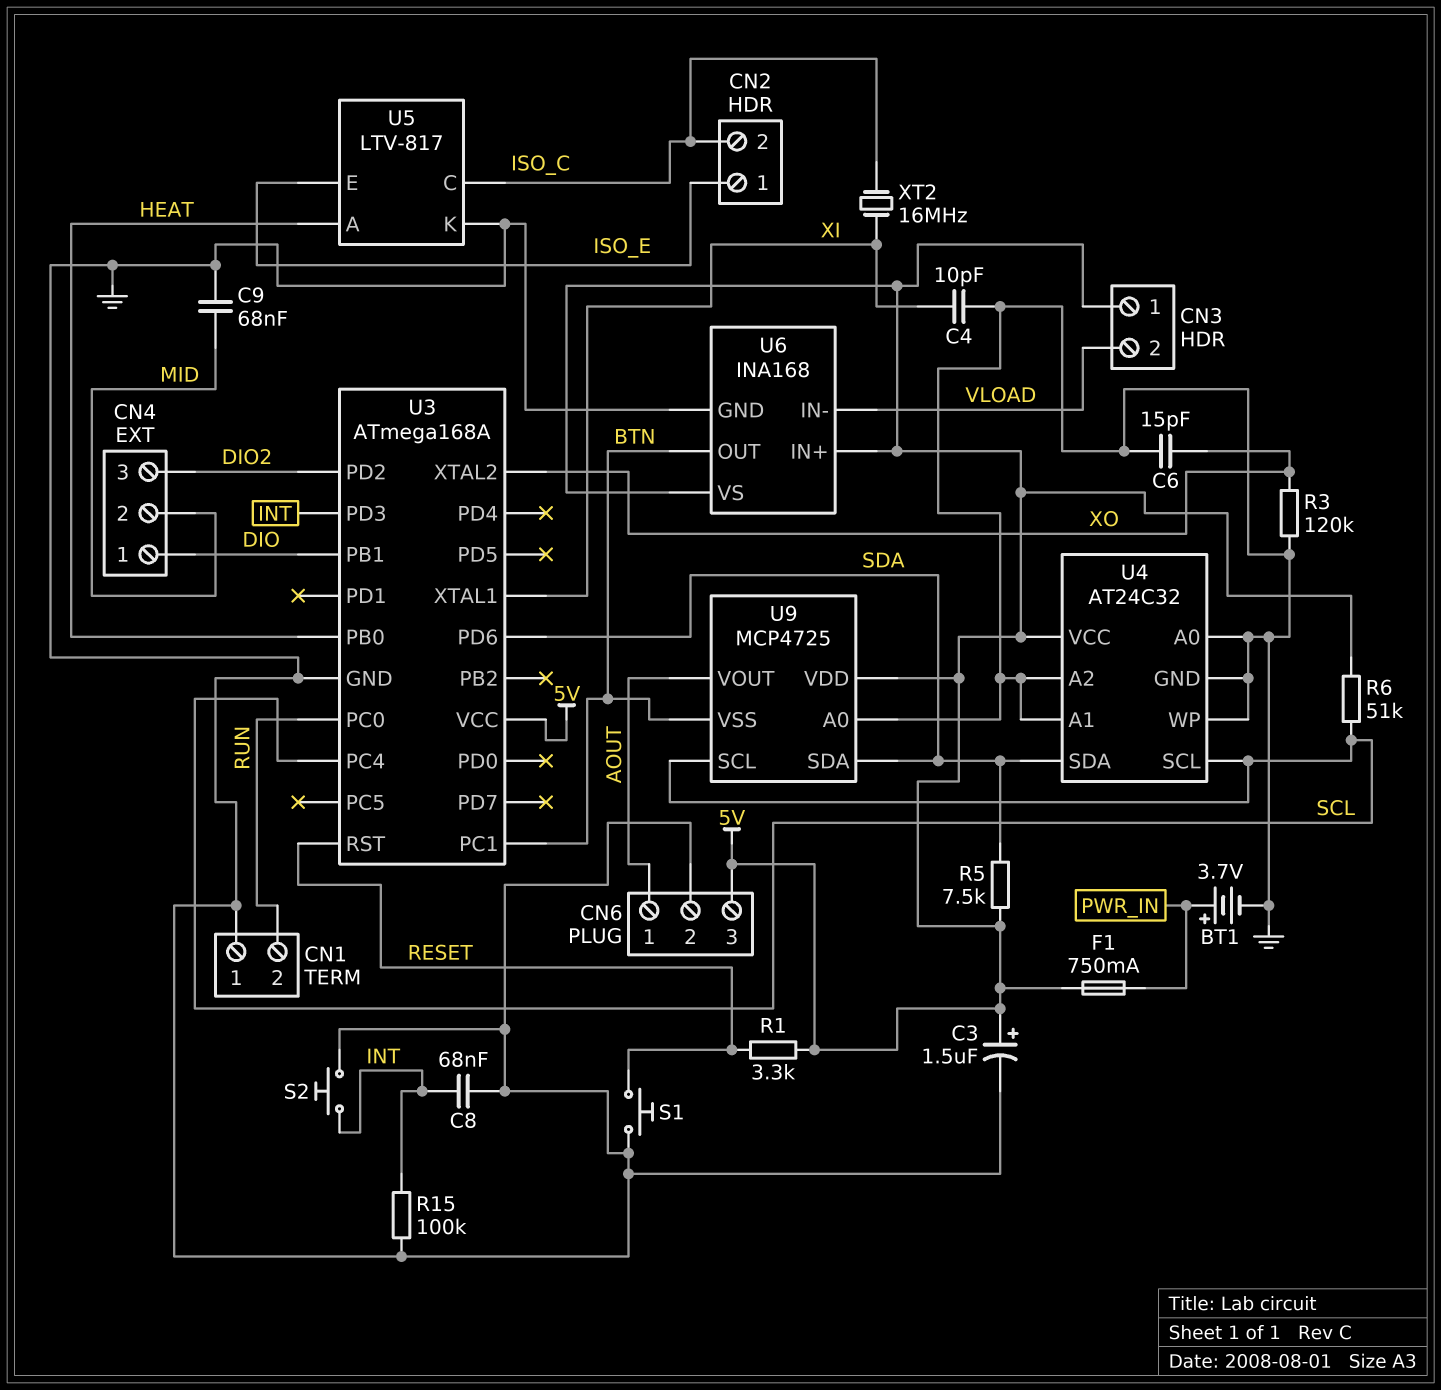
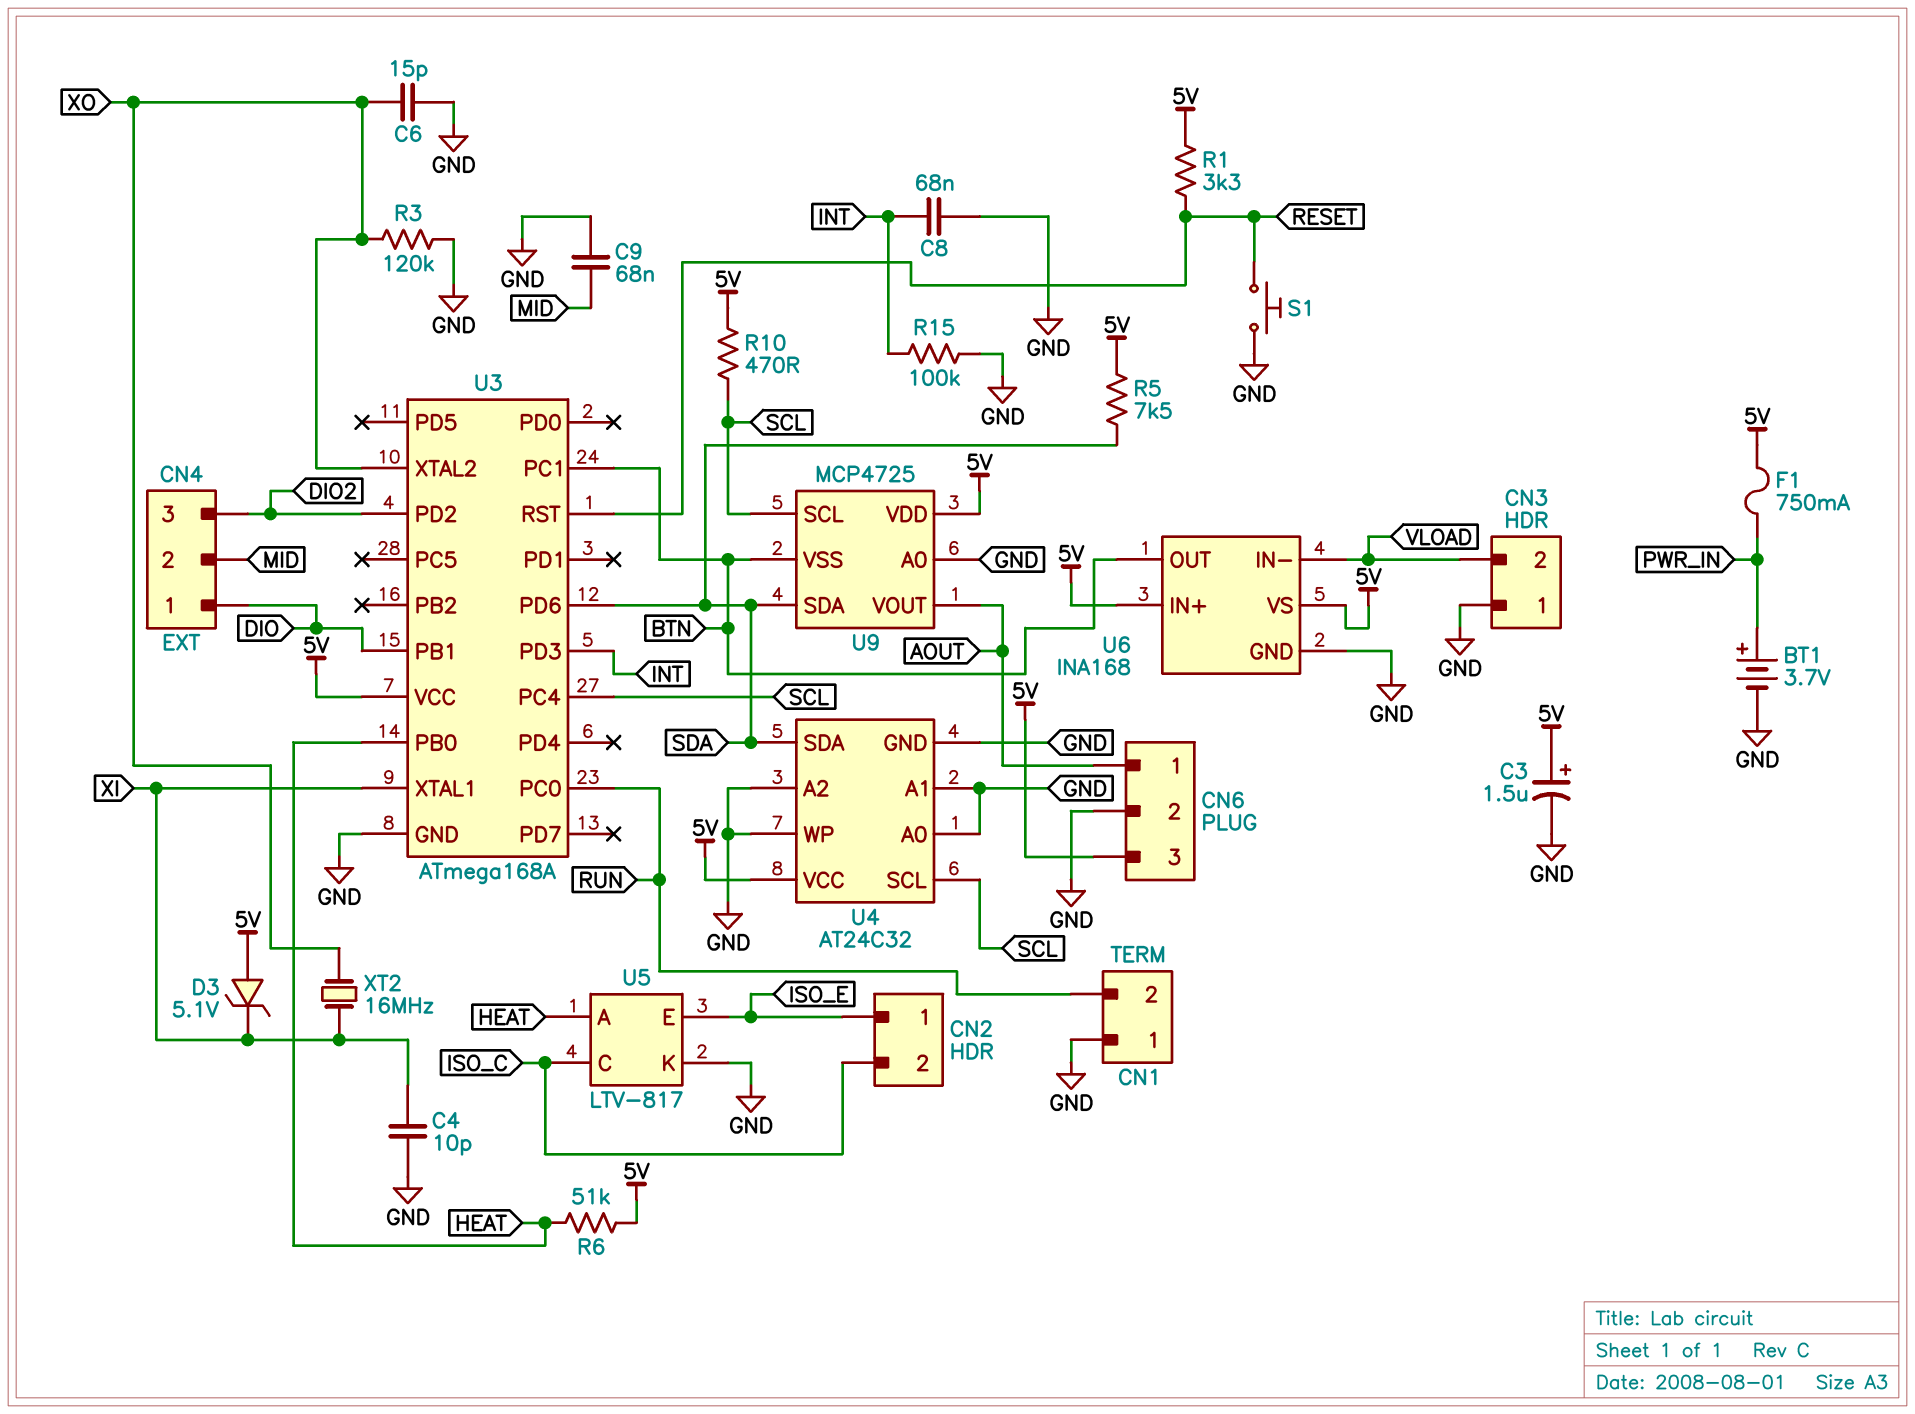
CN3 pin 1: 5V -> GND
D3: none -> zener 5.1V (A 5V, K XI)
R6: 51k (5V, SCL) -> 51k (5V, HEAT)
R10: none -> 470 (5V, SCL)
S2: button (GND, INT) -> none
XT2: 16MHz (ISO_C, XI) -> 16MHz (XI, XO)

